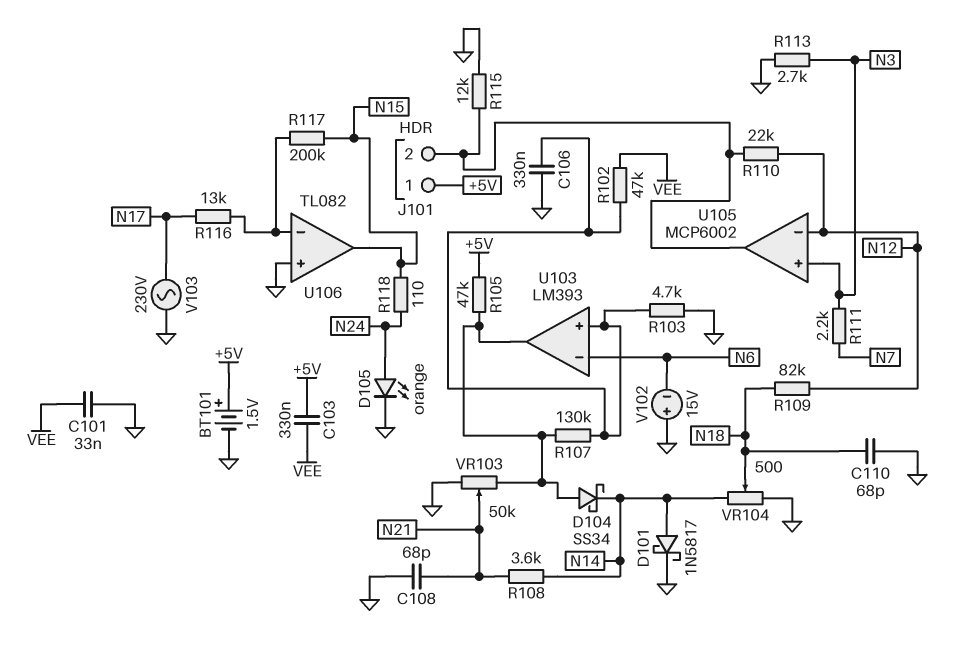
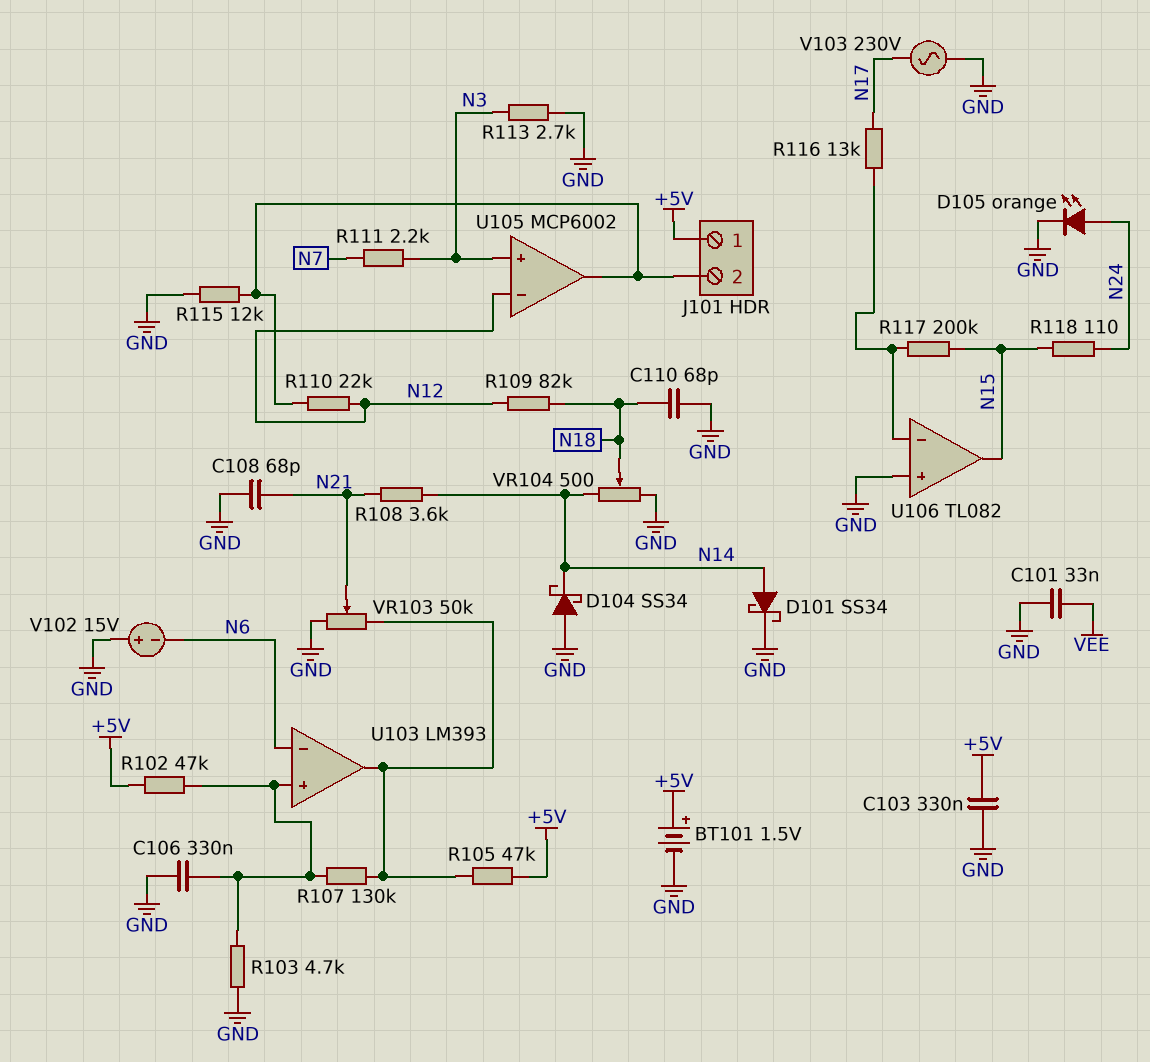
C103: 330nF (+5V, VEE) -> 330nF (+5V, GND)
D101: schottky 1N5817 (A N14, K GND) -> schottky SS34 (A N14, K GND)
D104: schottky SS34 (A U103/out, K N14) -> schottky SS34 (A GND, K N14)
R102: 47k (U103/in+, VEE) -> 47k (+5V, U103/in+)

